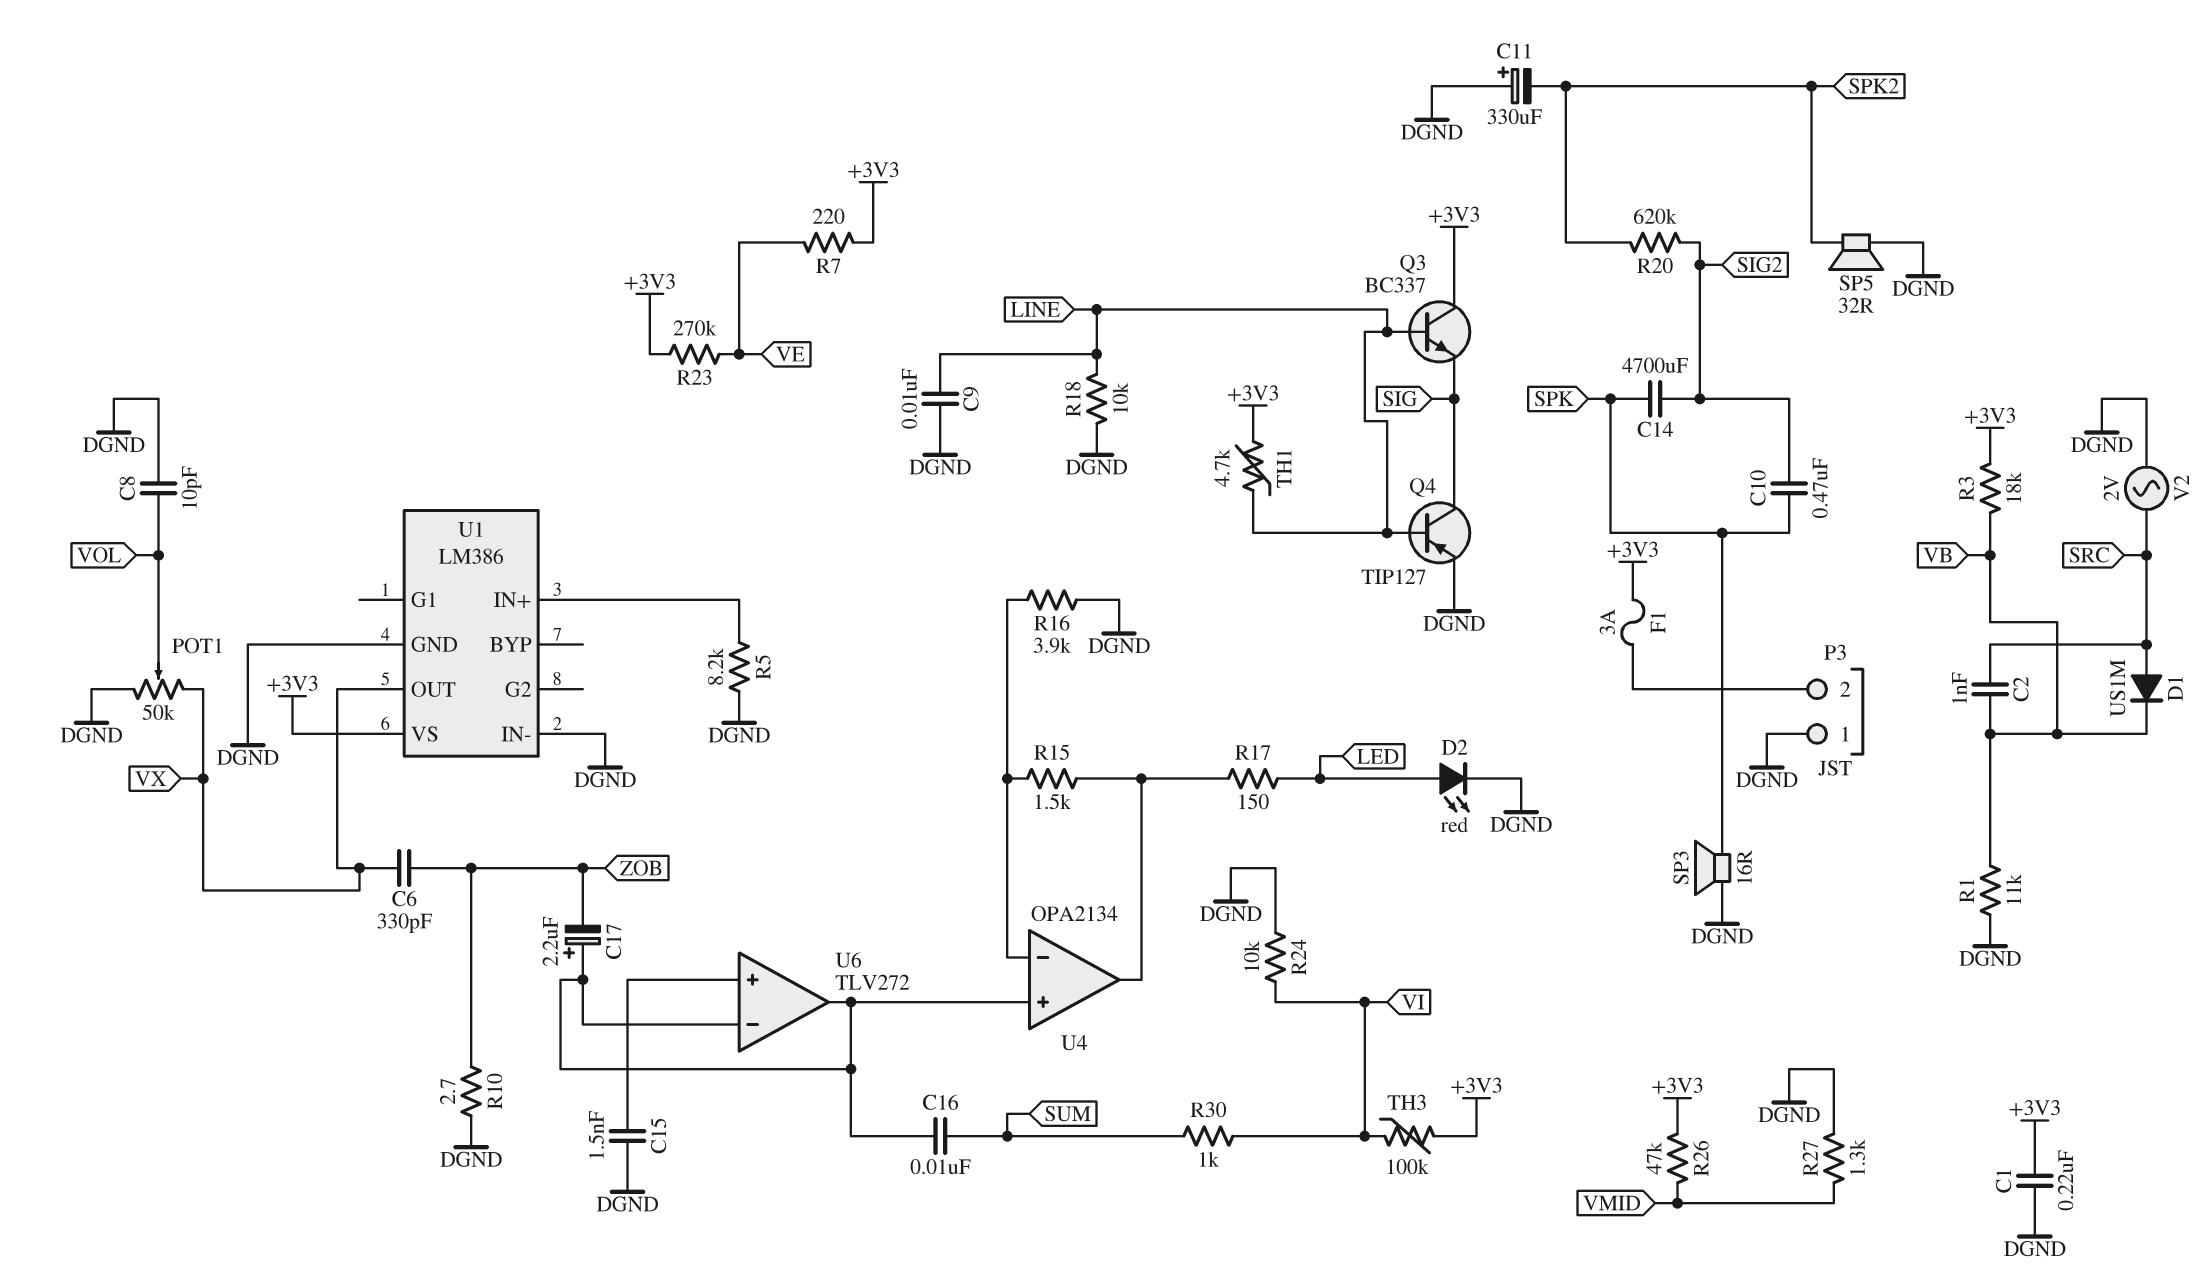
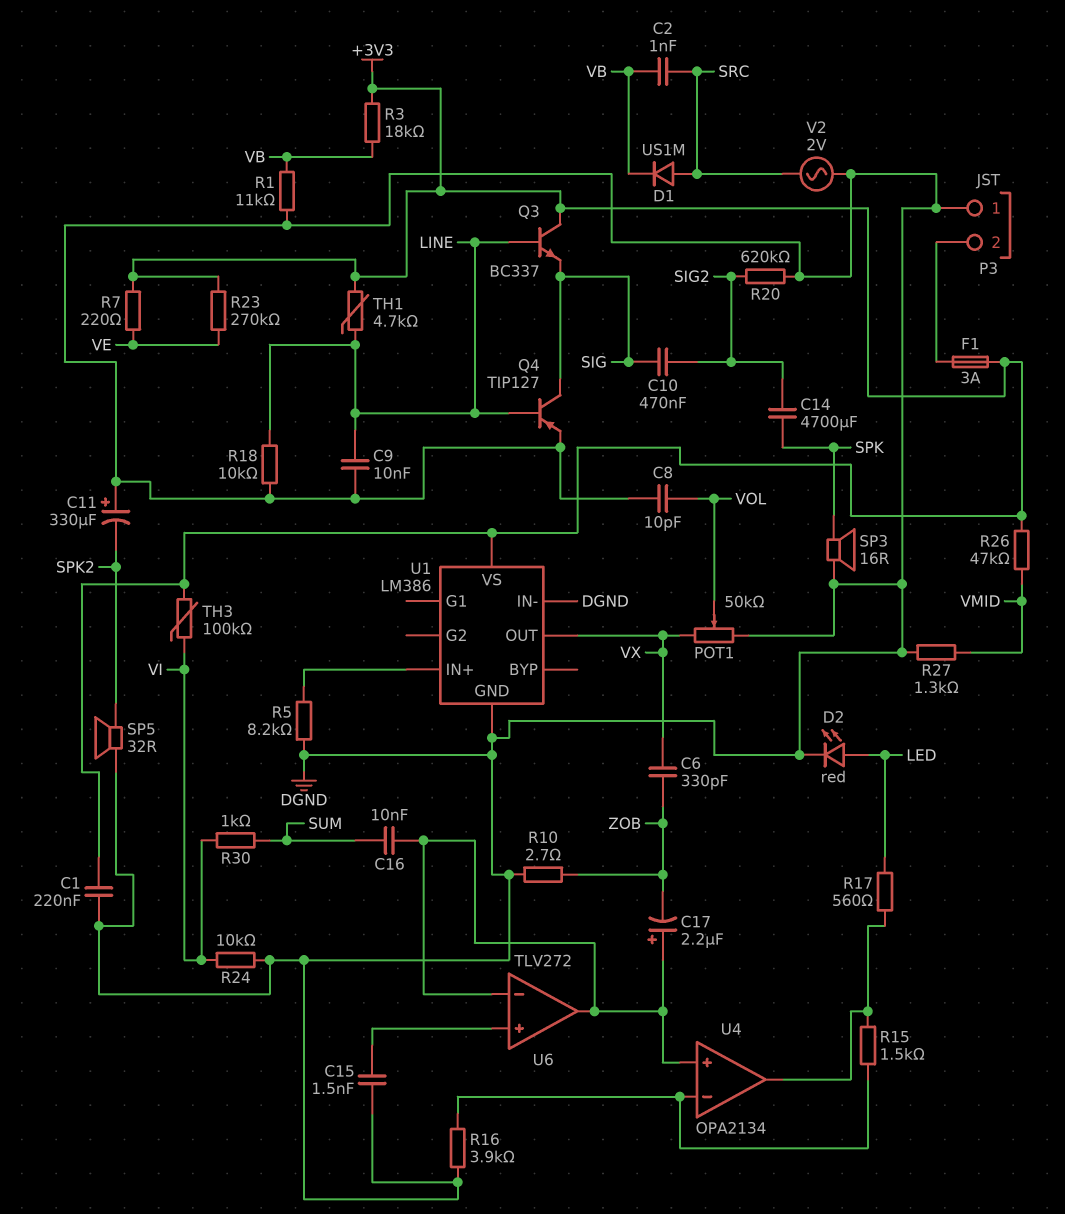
C10: 470nF (SIG2, SPK) -> 470nF (SIG, SIG2)
R17: 150 (LED, U4/out) -> 560 (LED, U4/out)
R20: 620k (SIG2, SPK2) -> 620k (DGND, SIG2)

